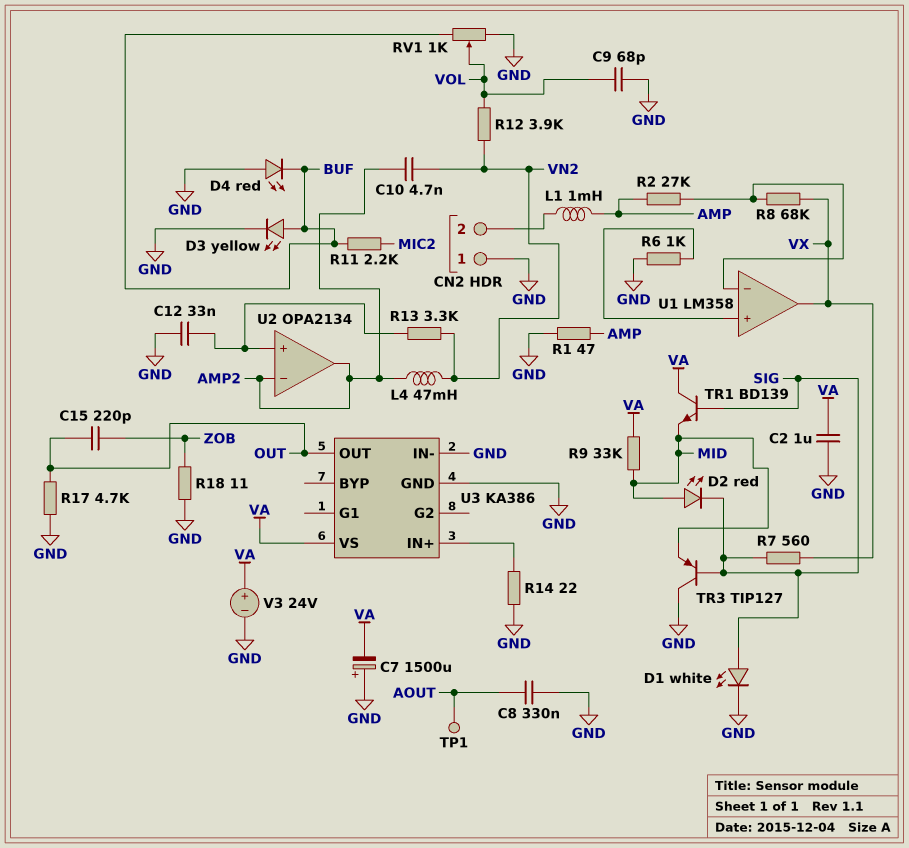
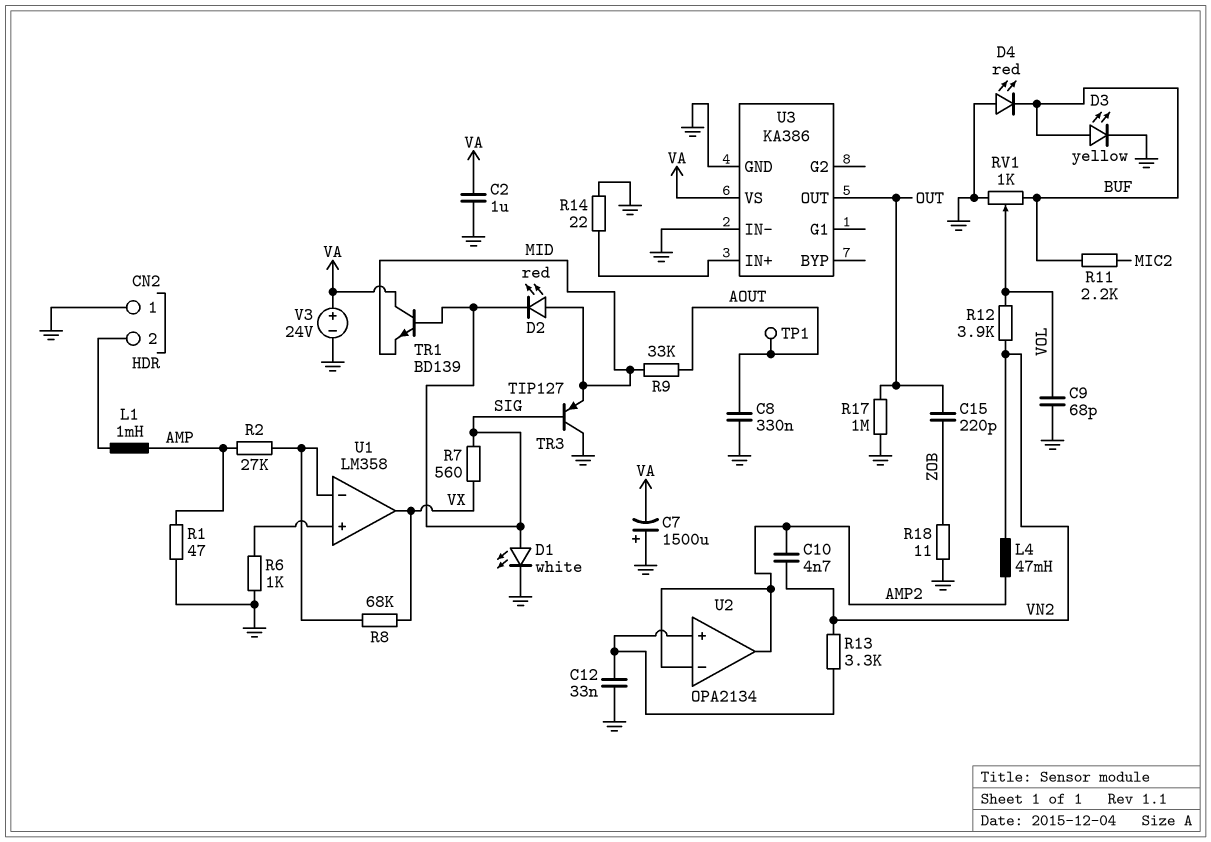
R9: 33k (MID, VA) -> 33k (AOUT, MID)
R17: 4.7k (GND, OUT) -> 1M (GND, OUT)

